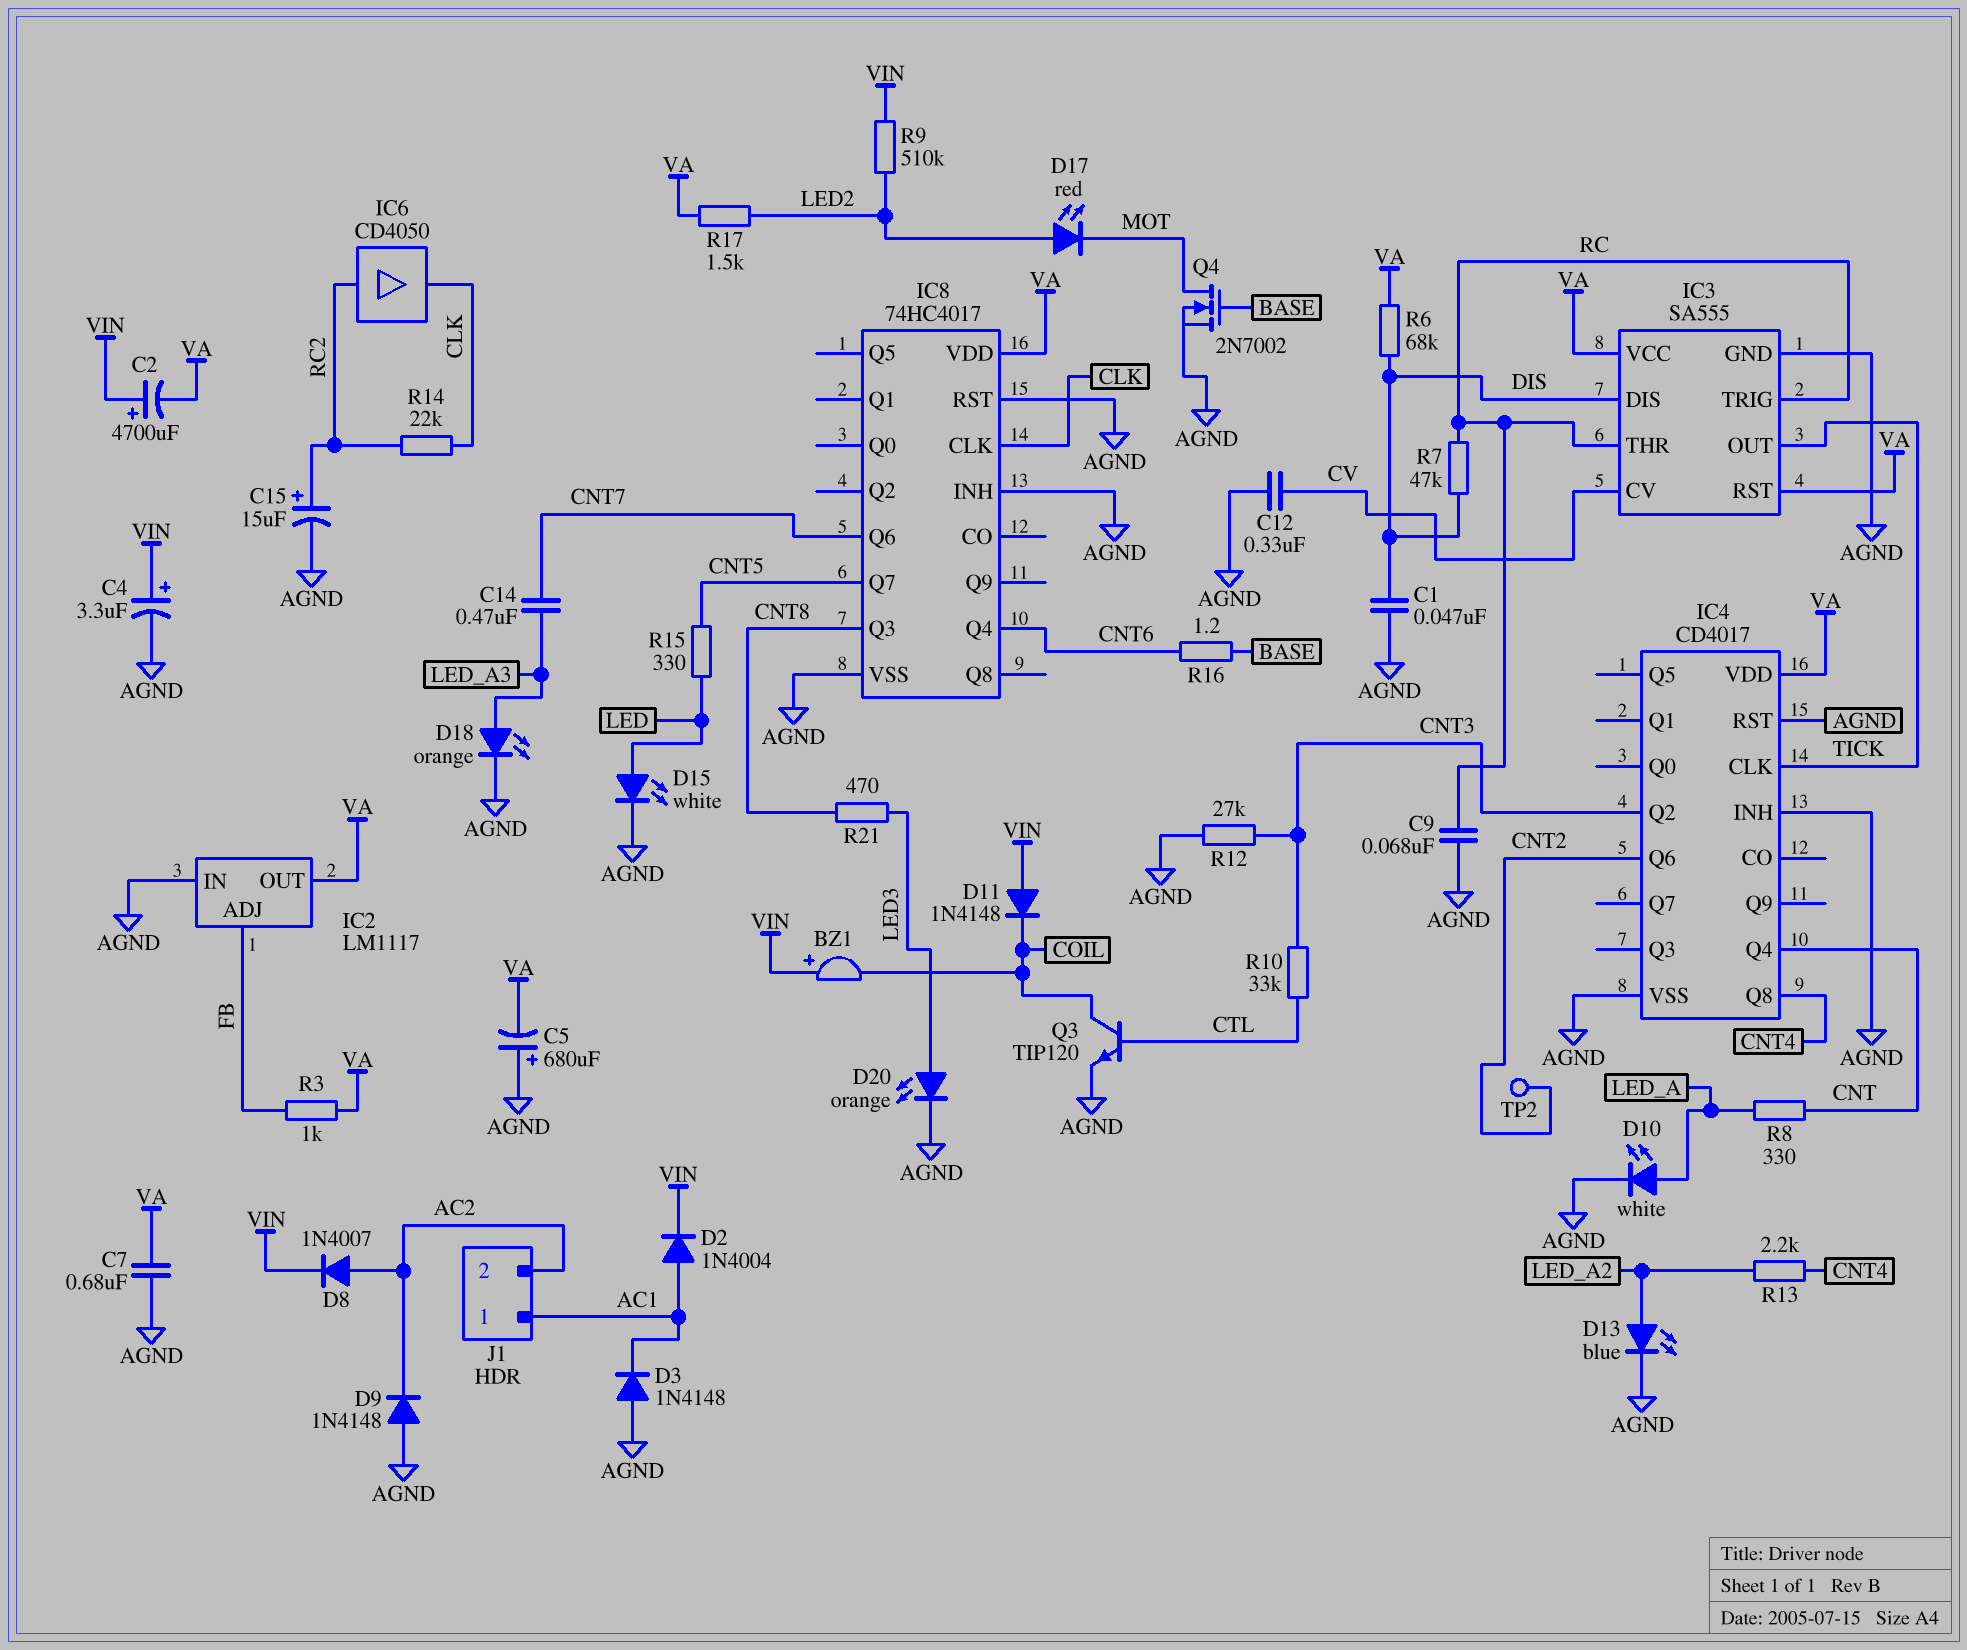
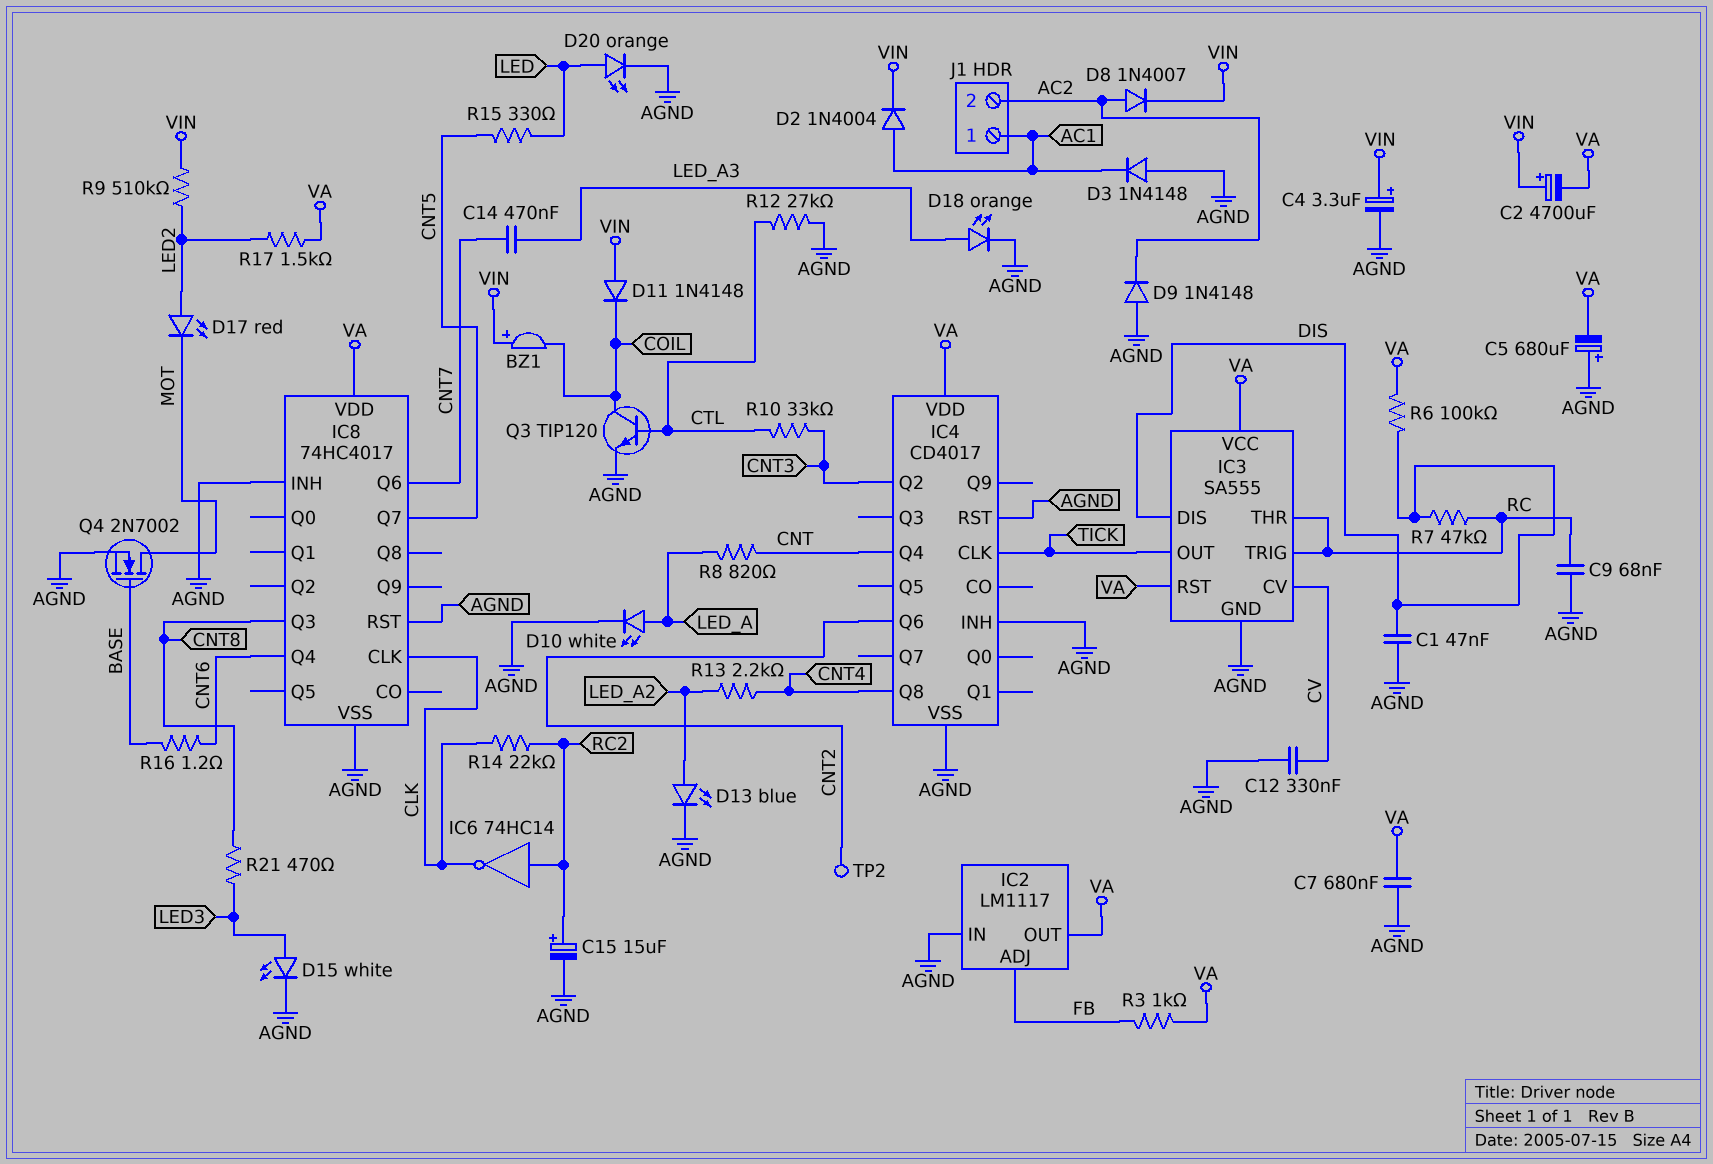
D15: LED white (A LED, K AGND) -> LED white (A LED3, K AGND)
D20: LED orange (A LED3, K AGND) -> LED orange (A LED, K AGND)
IC6: buffer CD4050 (in RC2, out CLK) -> NOT 74HC14 (in RC2, out CLK)
R6: 68k (DIS, VA) -> 100k (DIS, VA)
R8: 330 (CNT, LED_A) -> 820 (CNT, LED_A)
R12: 27k (AGND, CNT3) -> 27k (AGND, CTL)

